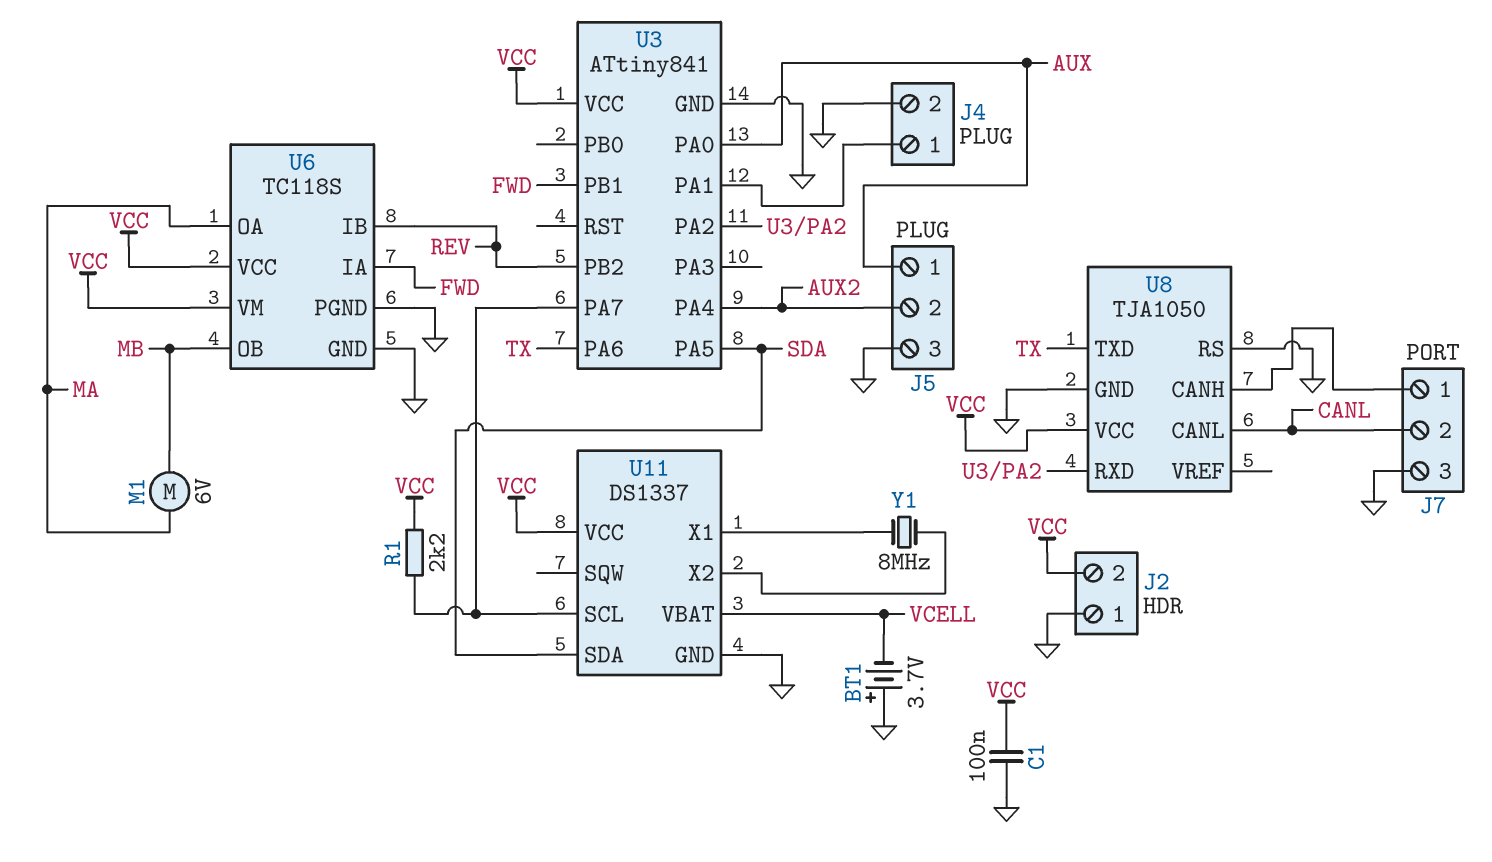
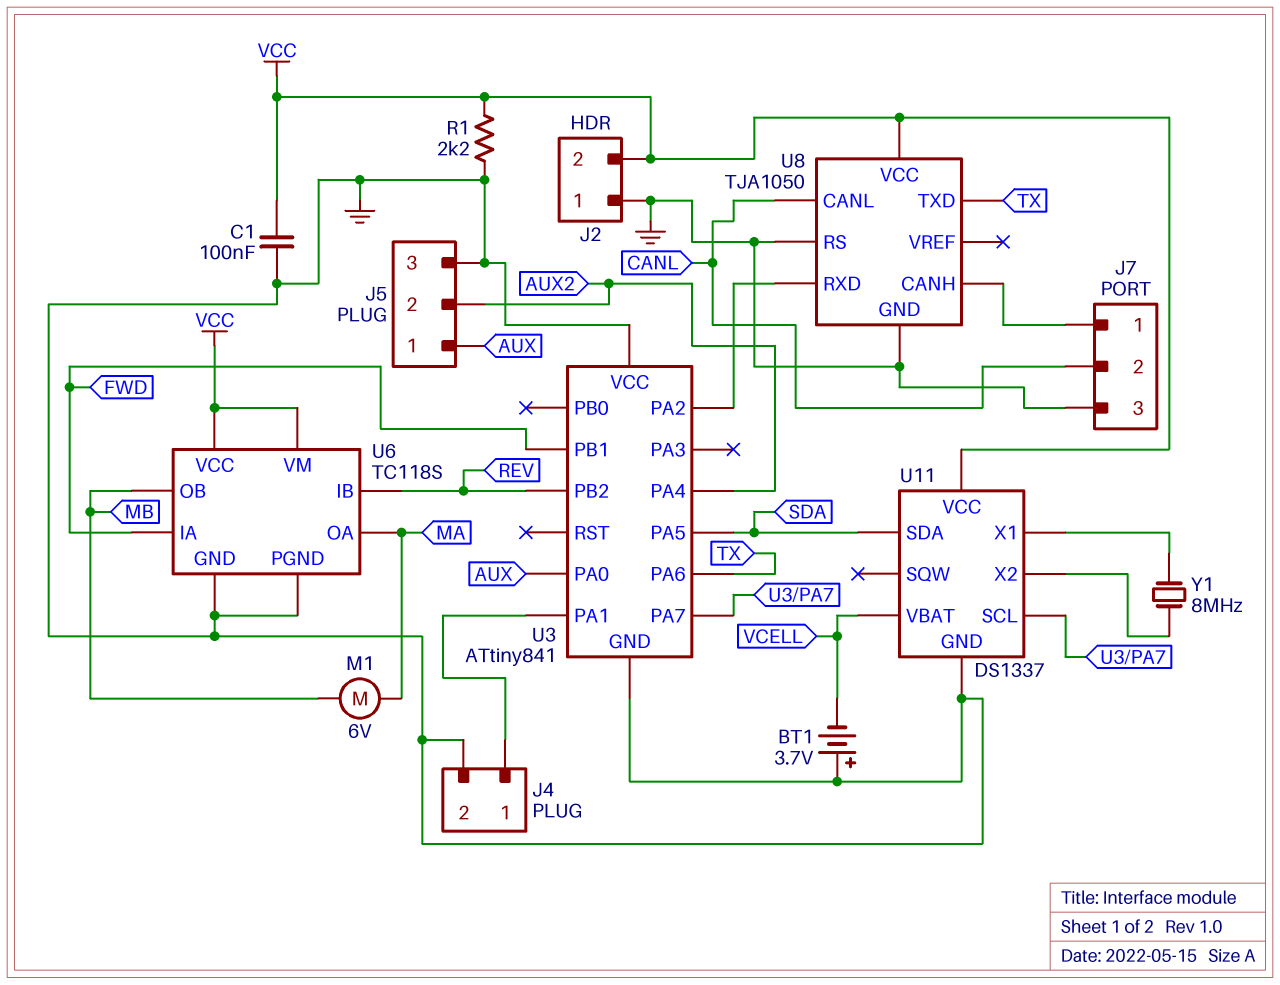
R1: 2.2k (U3/PA7, VCC) -> 2.2k (GND, VCC)
U3 pin VCC: VCC -> GND

